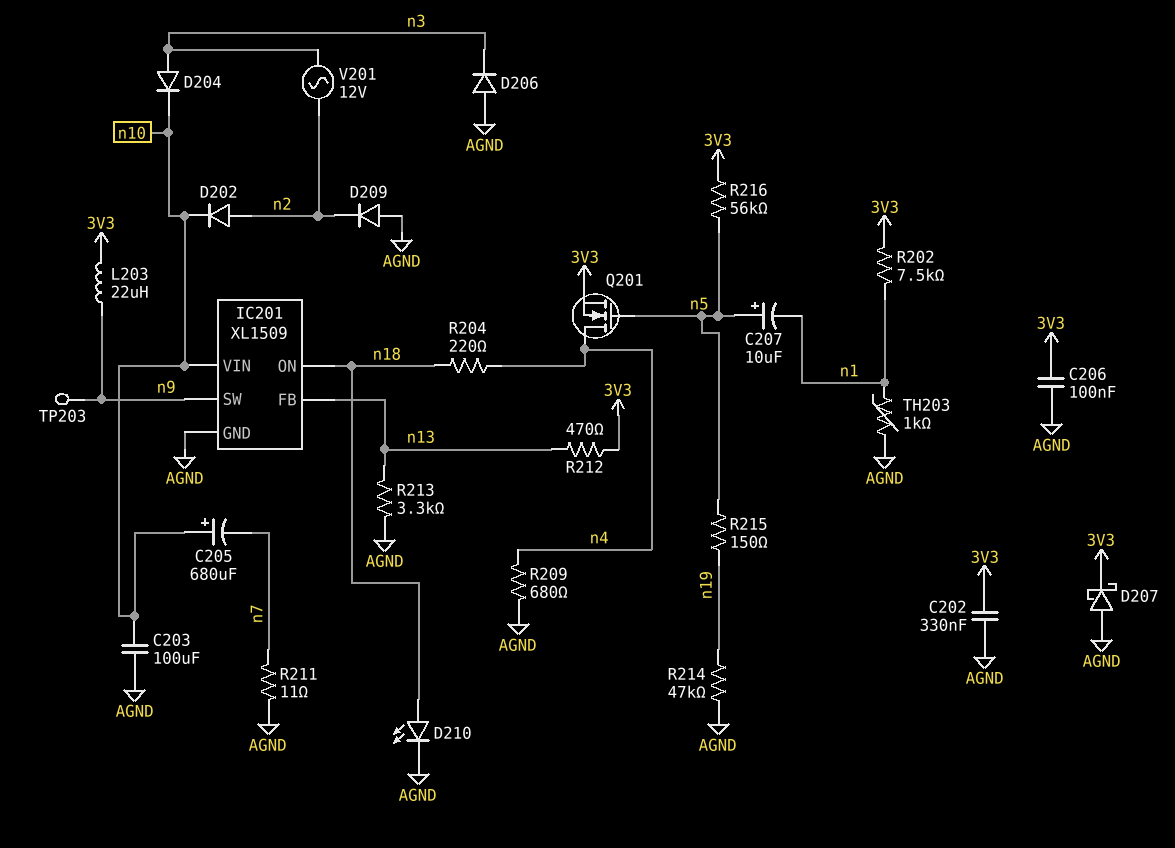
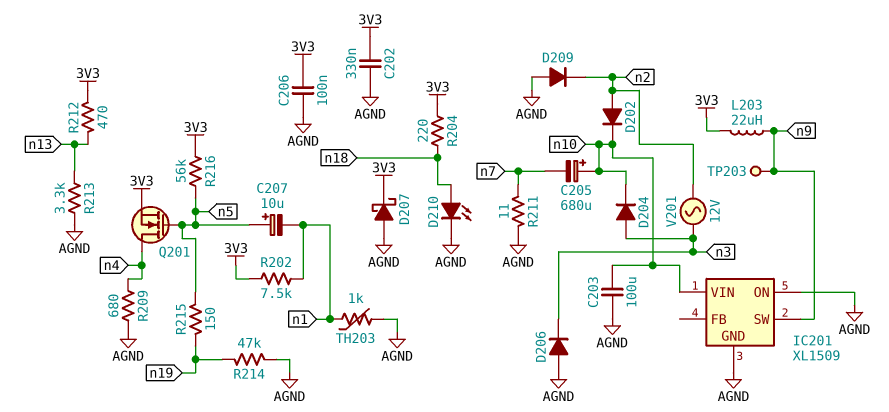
IC201 pin FB: n13 -> none
IC201 pin ON: n18 -> AGND
R204: 220 (n4, n18) -> 220 (3V3, n18)

